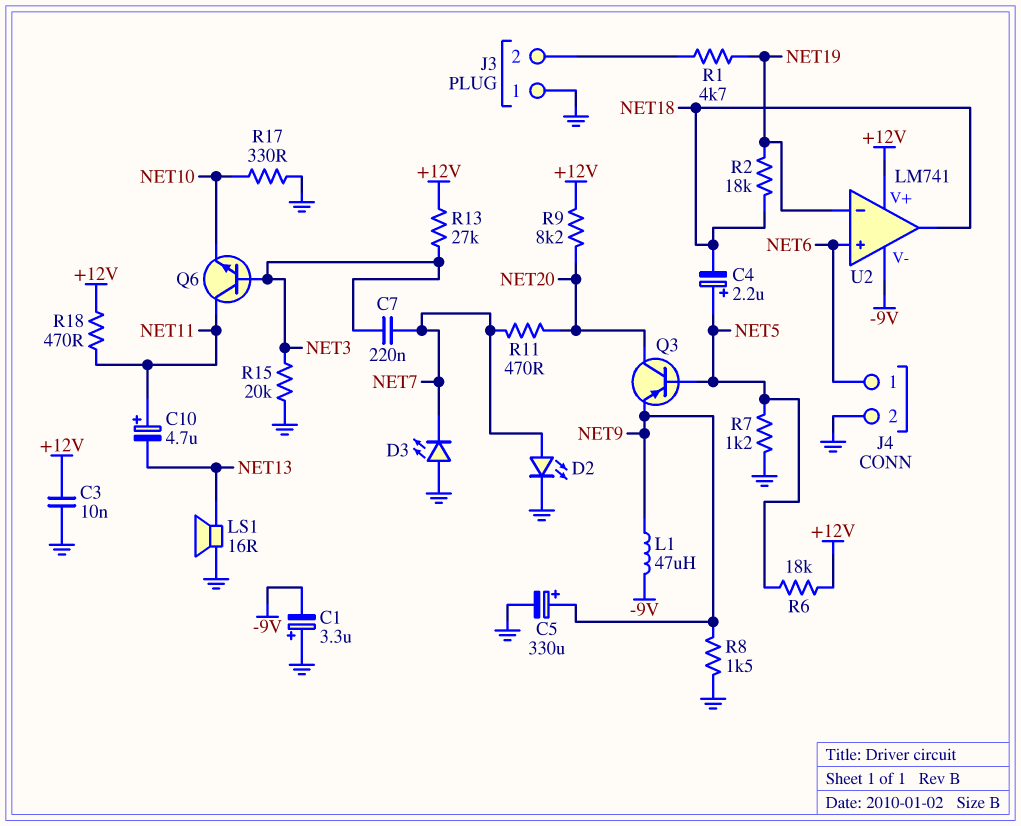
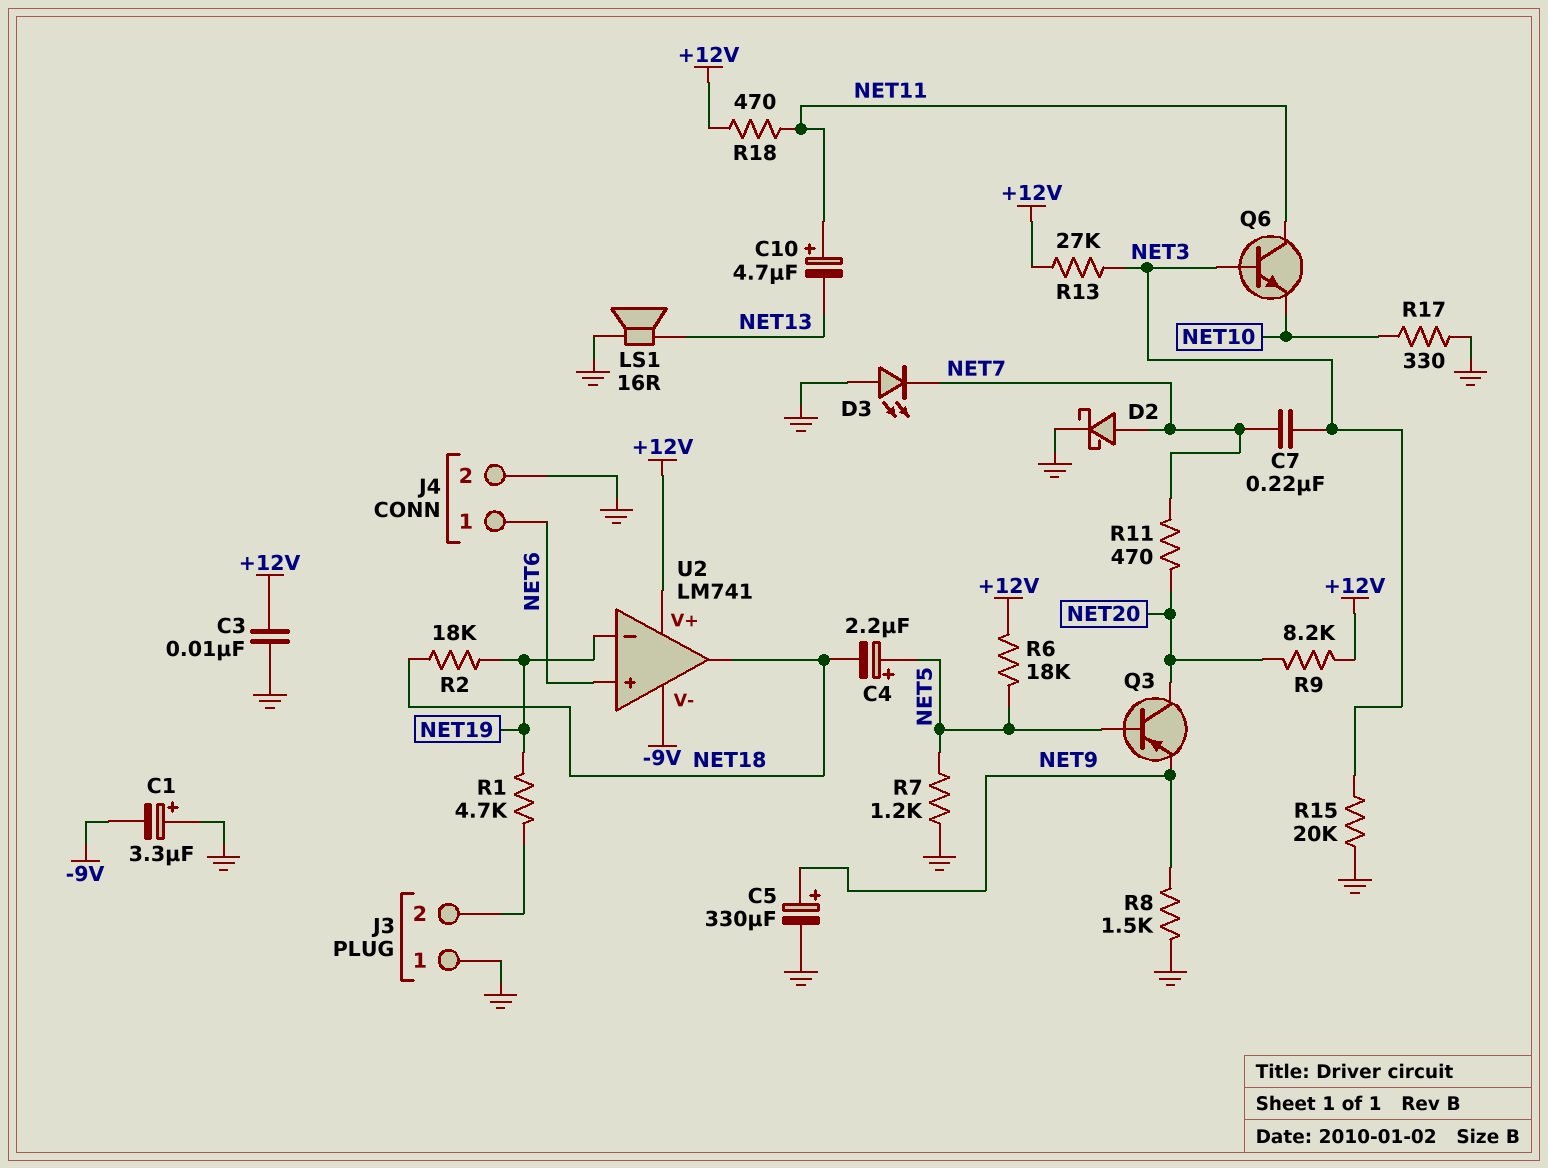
D2: LED (A NET7, K GND) -> schottky (A NET7, K GND)
L1: 47uH (-9V, NET9) -> none

